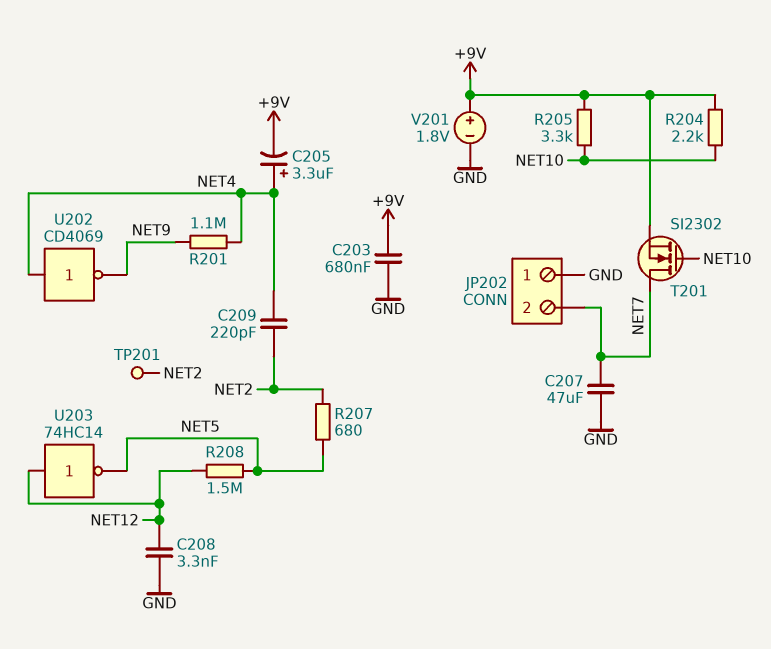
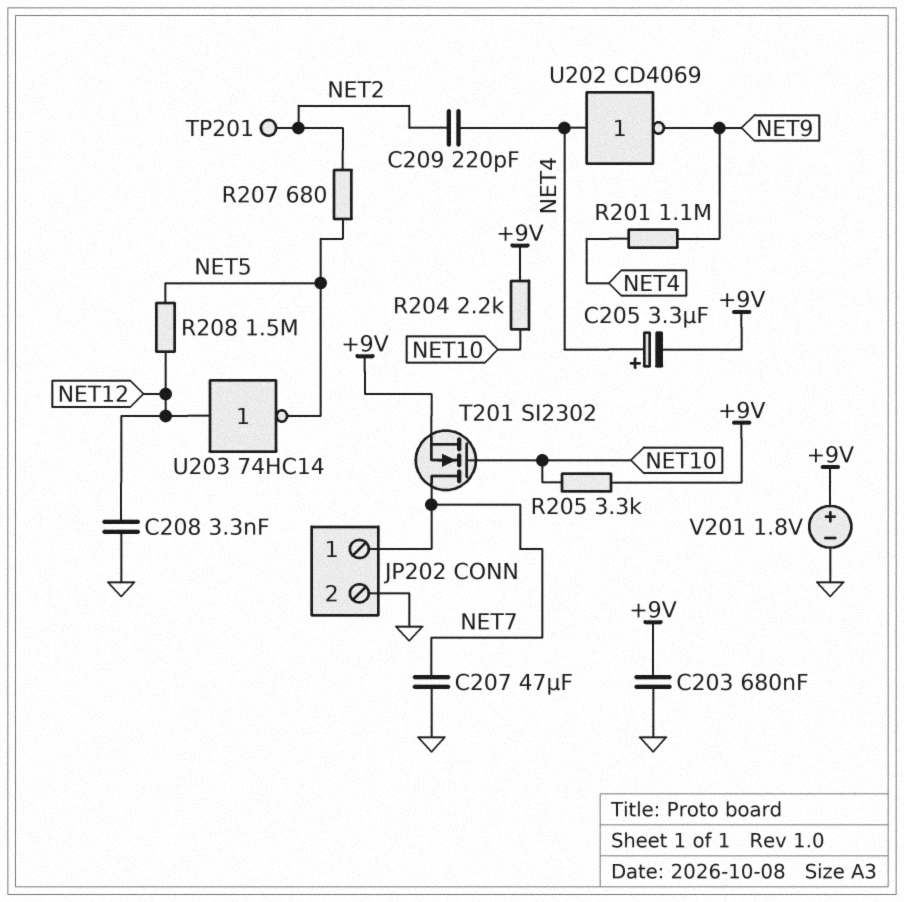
JP202 pin 1: GND -> NET7
JP202 pin 2: NET7 -> GND

